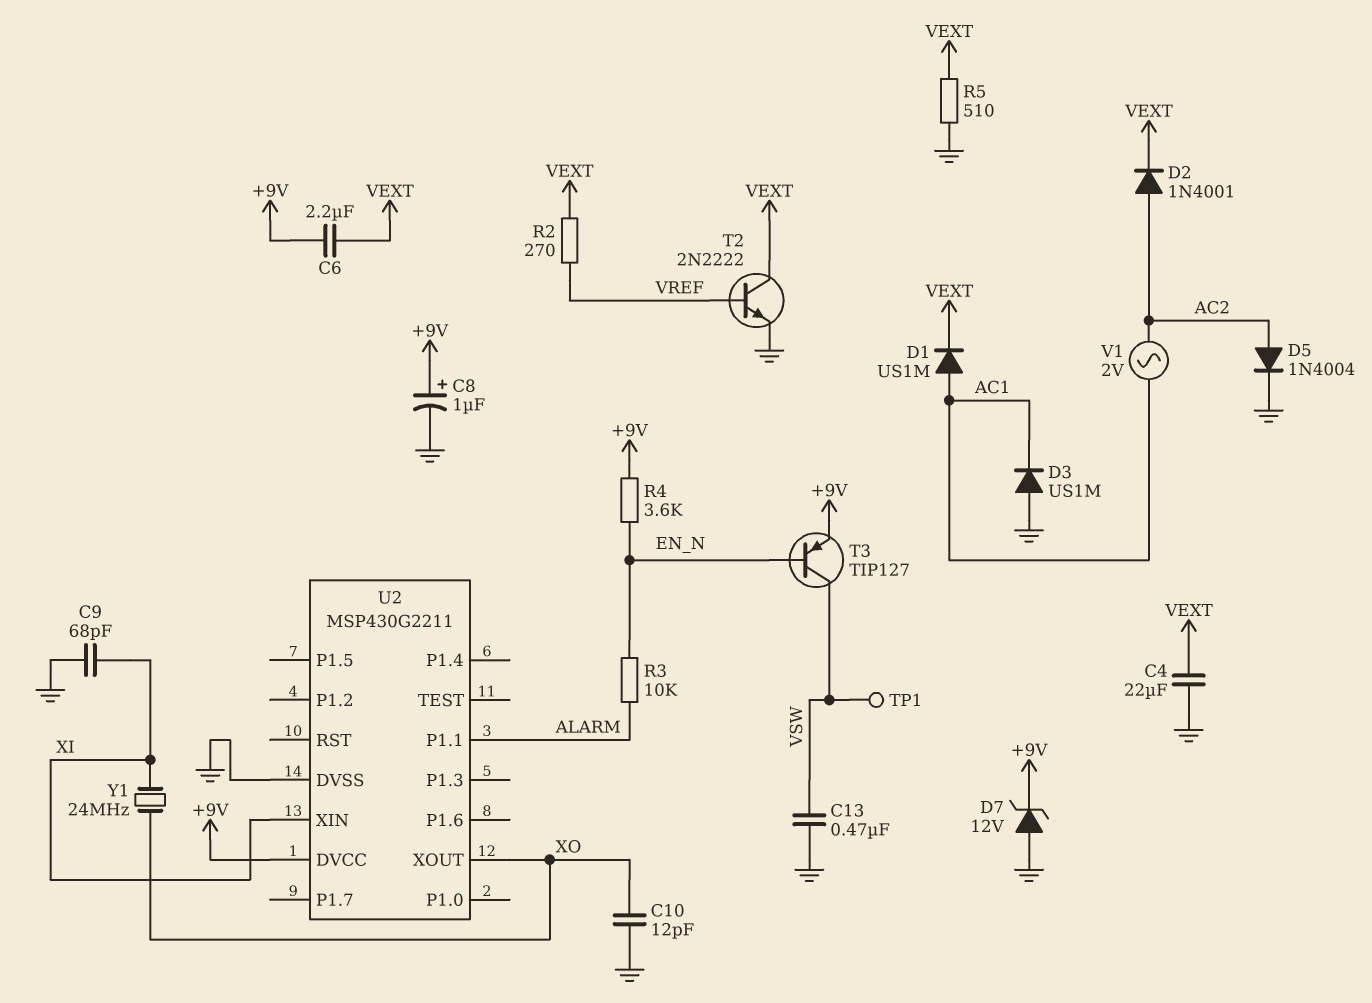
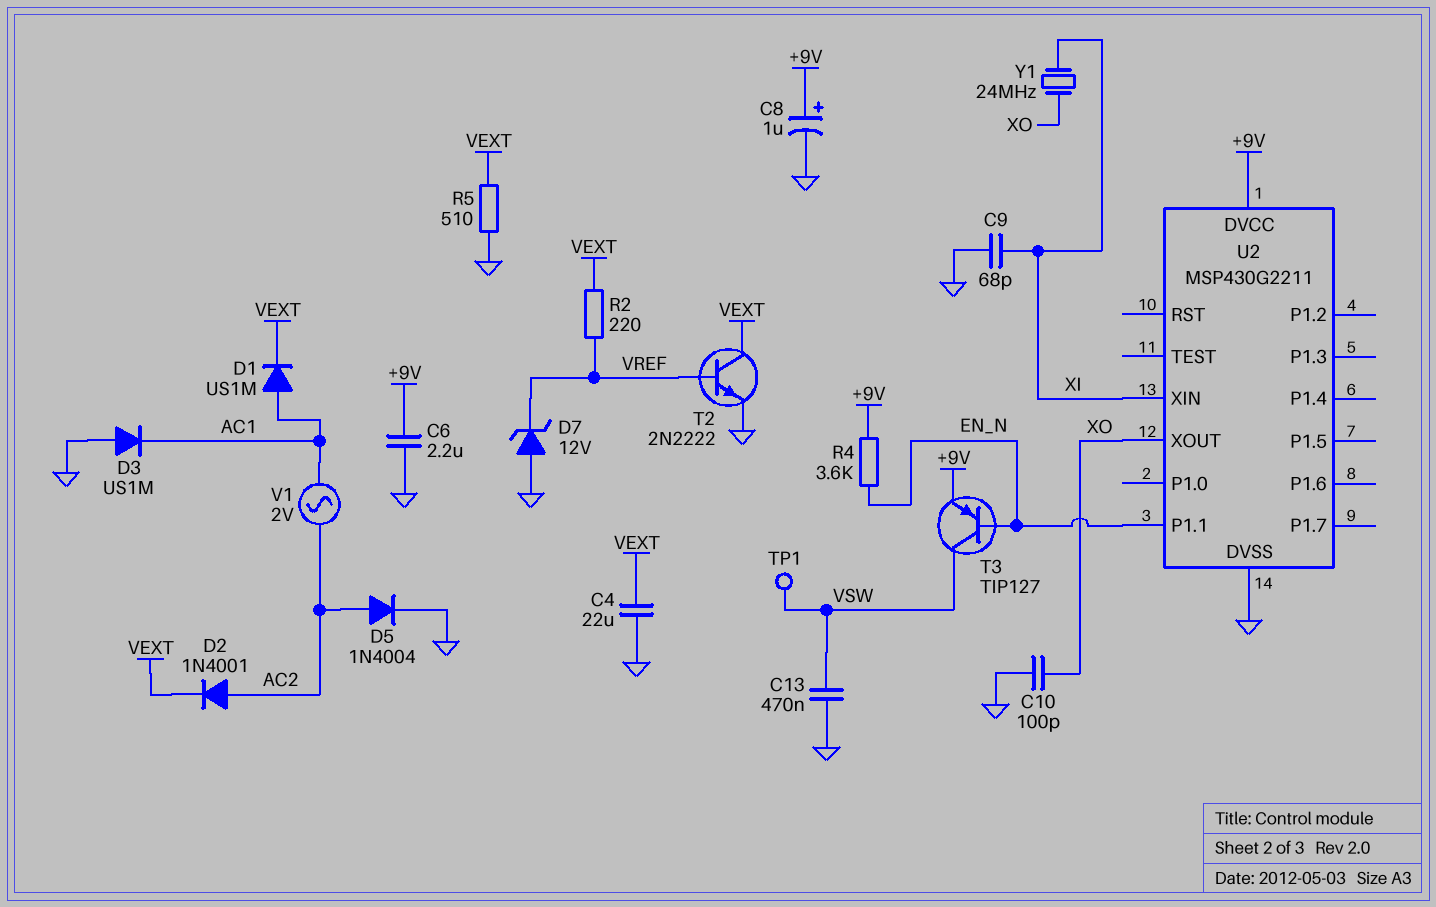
C6: 2.2uF (+9V, VEXT) -> 2.2uF (+9V, GND)
C10: 12pF (GND, XO) -> 100pF (GND, XO)
D7: zener 12V (A GND, K +9V) -> zener 12V (A GND, K VREF)
R2: 270 (VEXT, VREF) -> 220 (VEXT, VREF)
R3: 10k (ALARM, EN_N) -> none
U2 pin P1.1: ALARM -> EN_N

